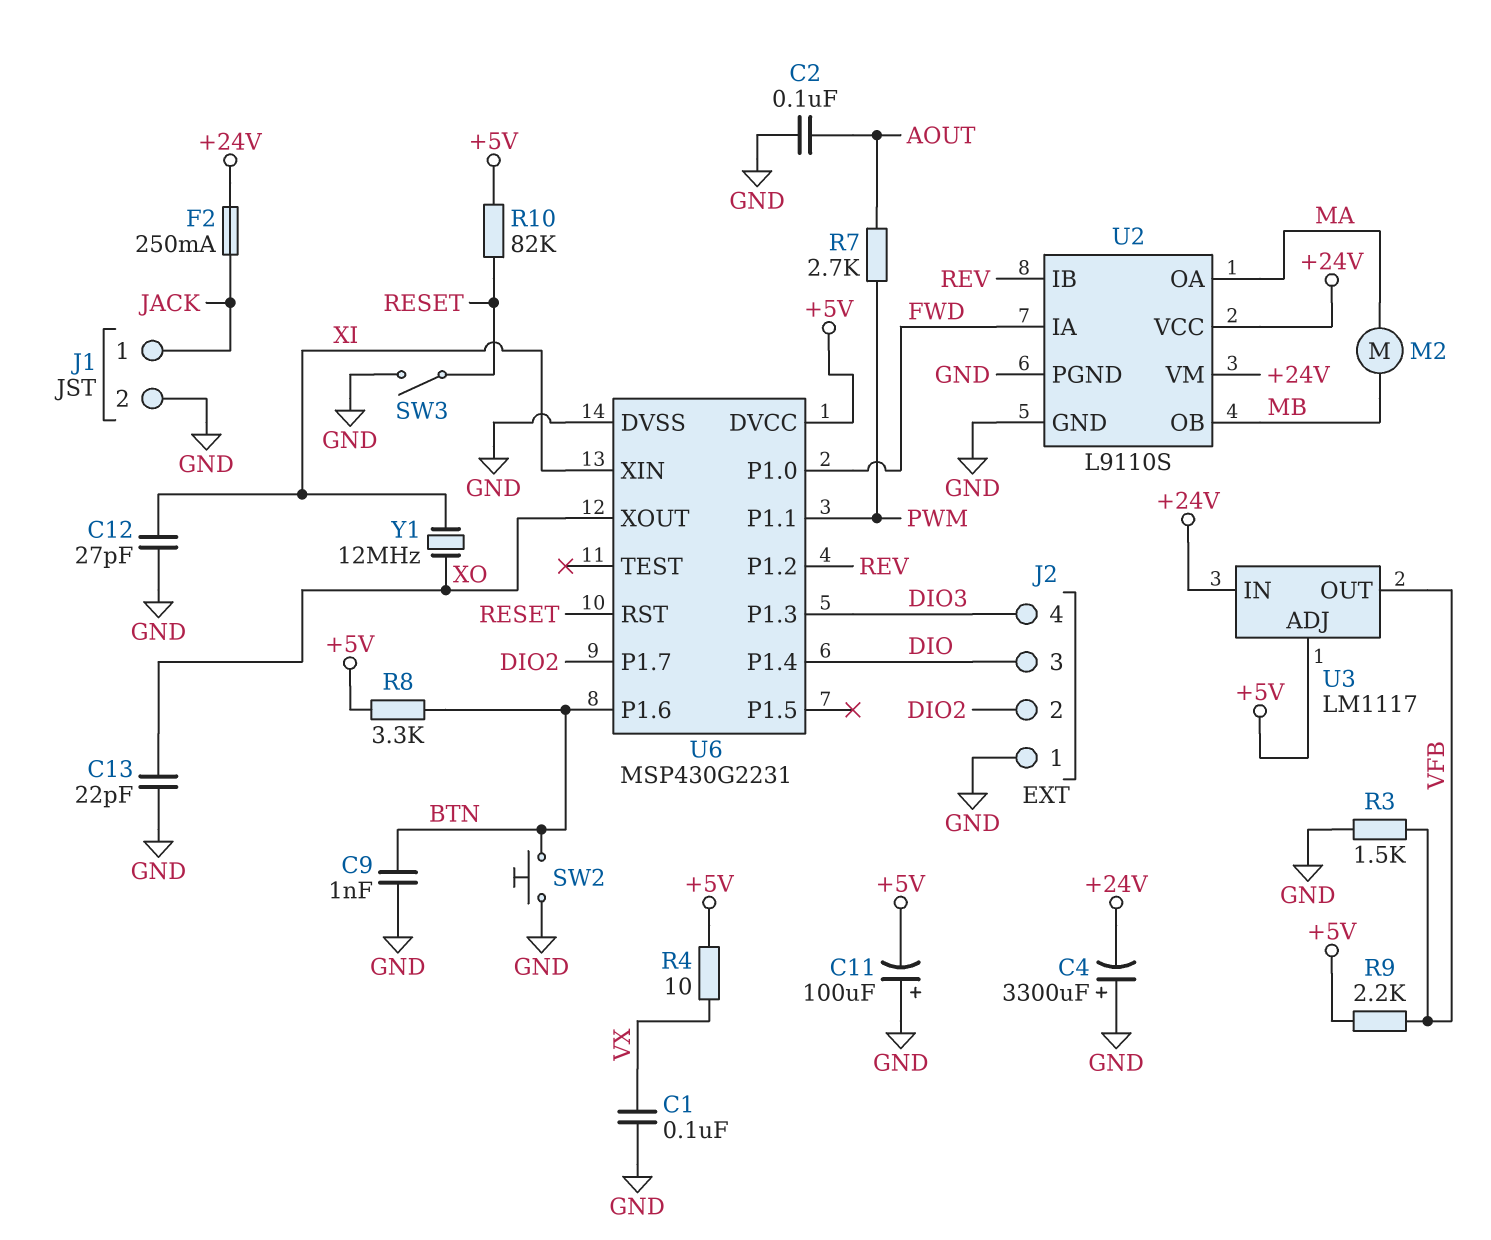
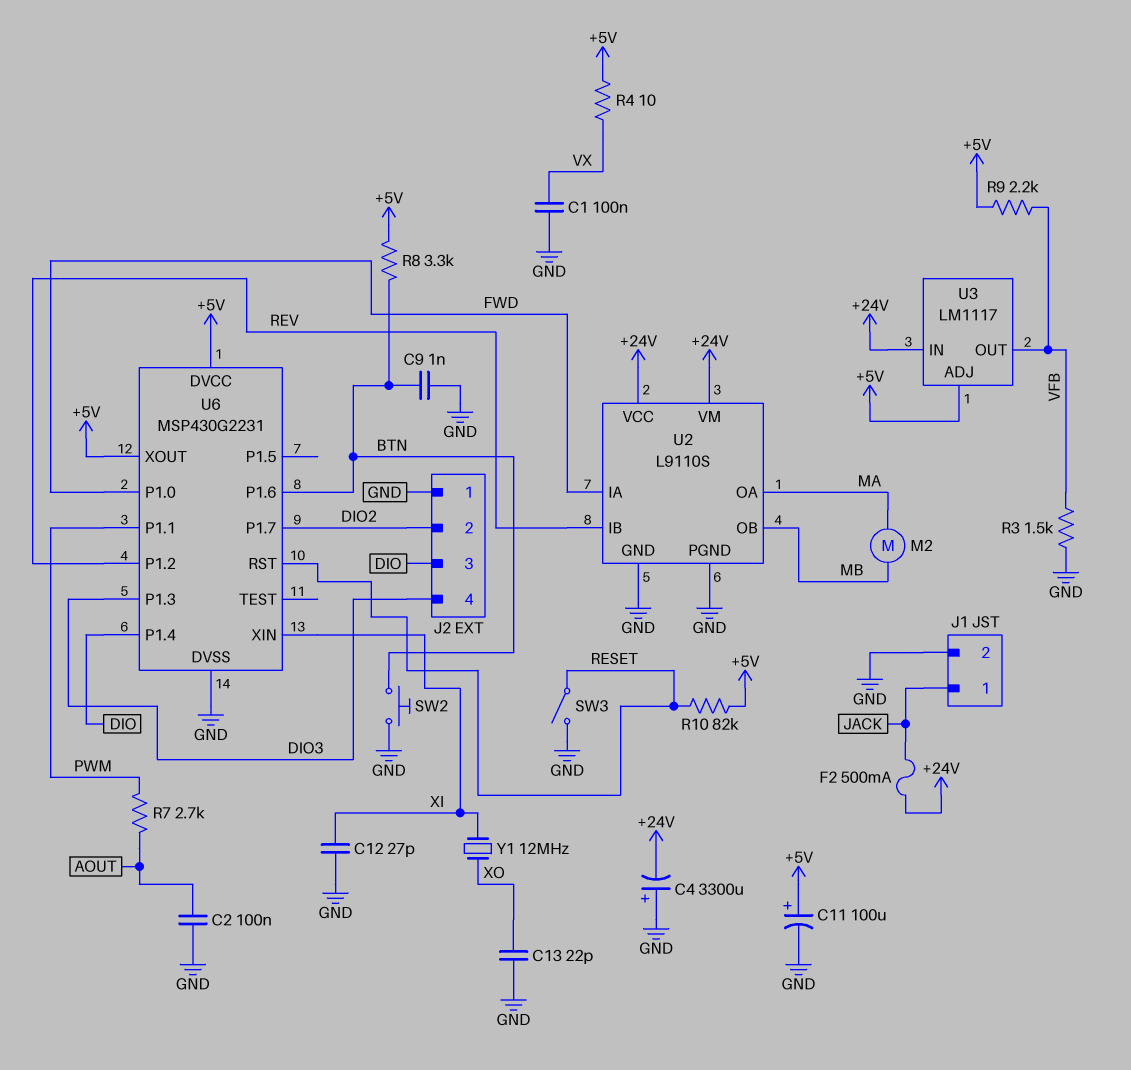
C11: 100uF (plus GND, minus +5V) -> 100uF (plus +5V, minus GND)
F2: 250mA (+24V, JACK) -> 500mA (+24V, JACK)
U6 pin XOUT: XO -> +5V

